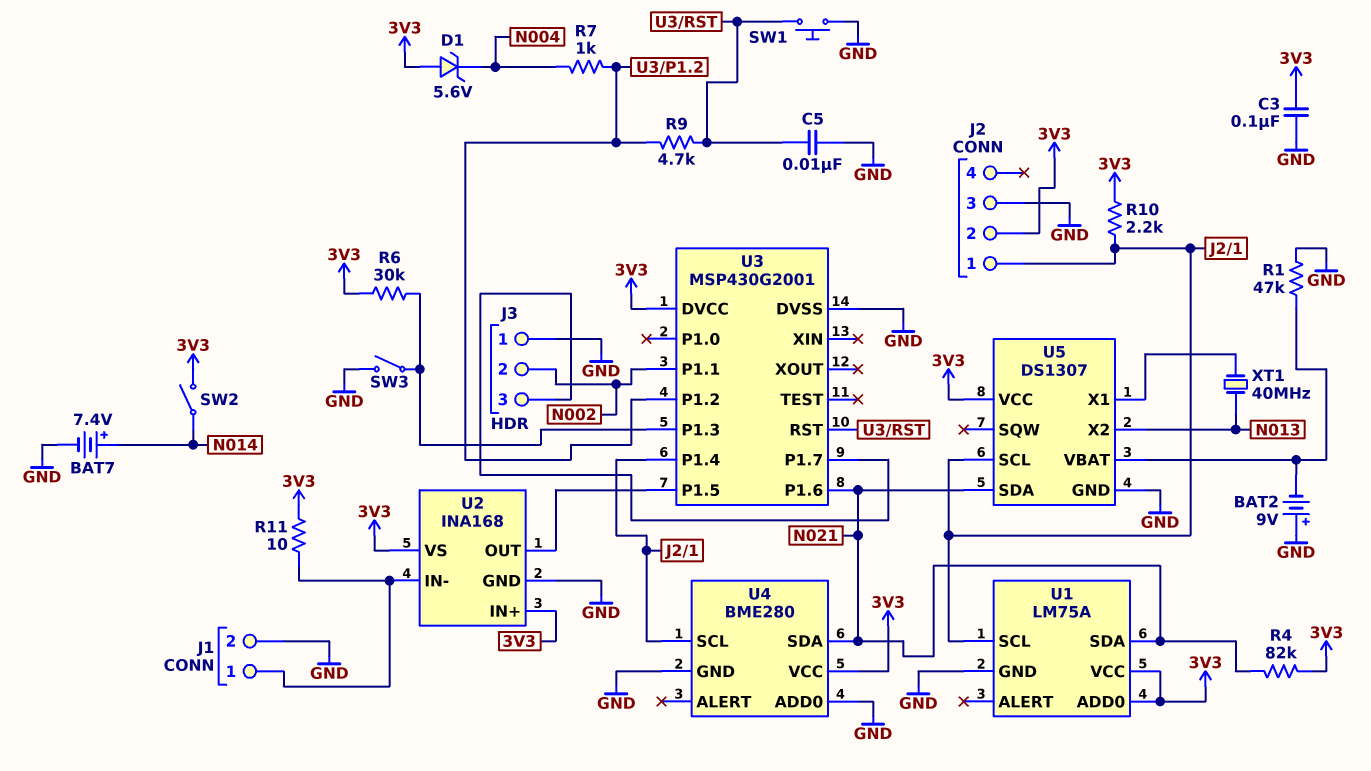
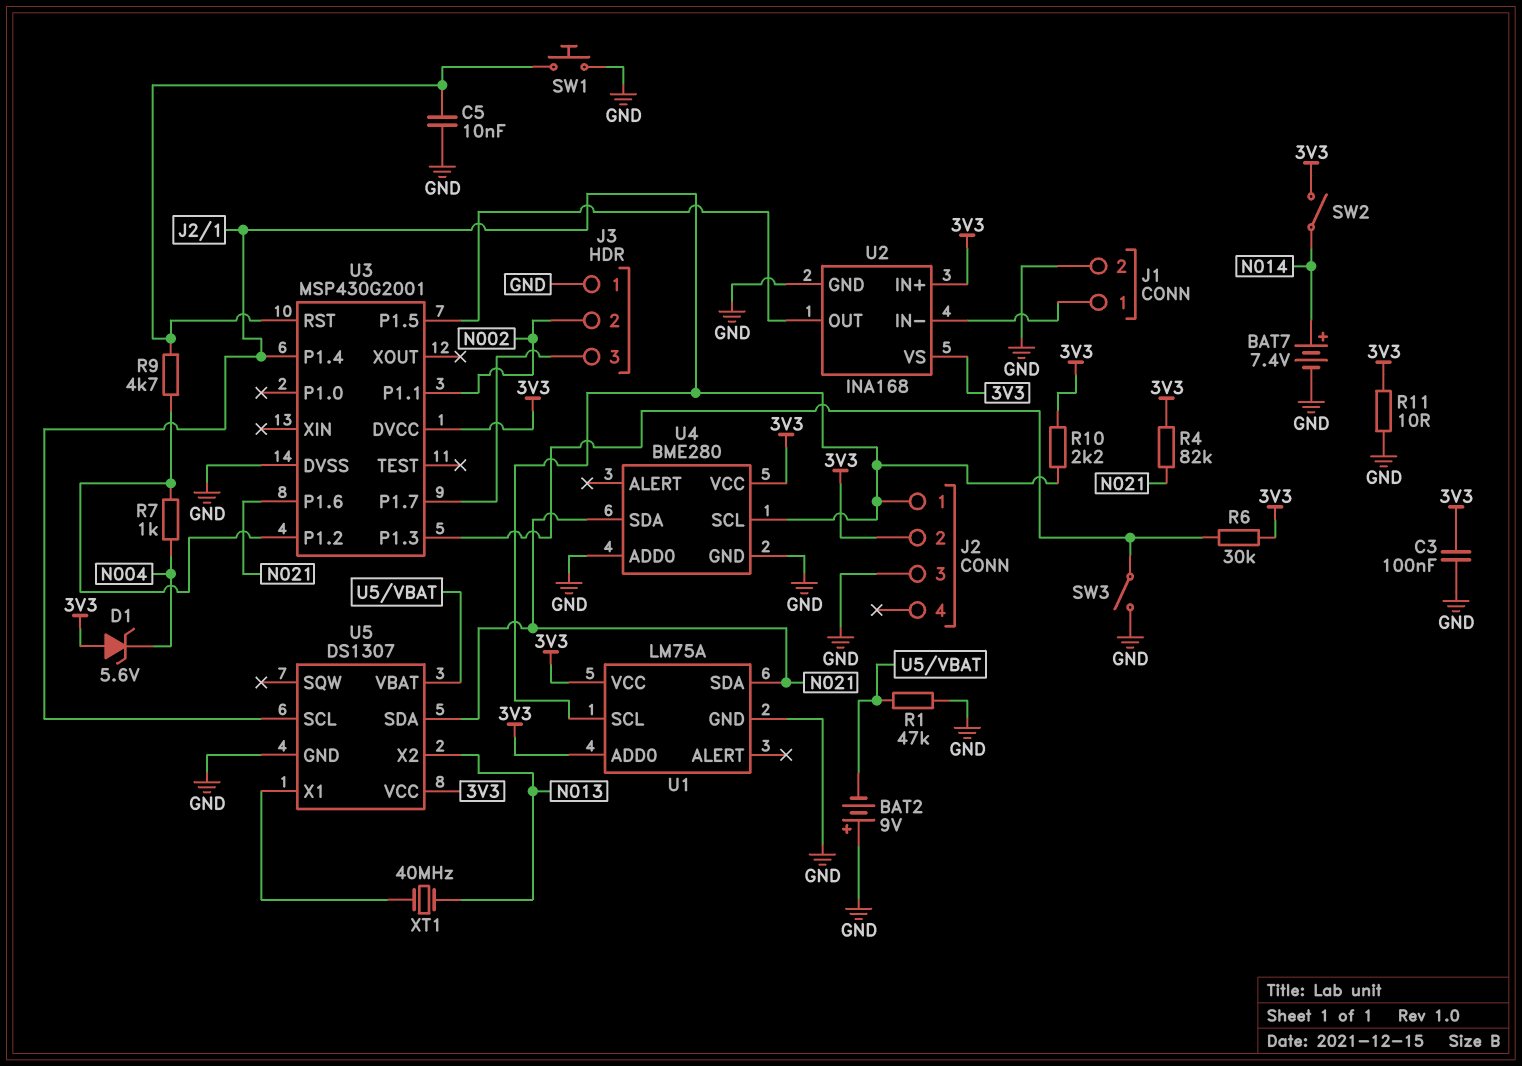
R11: 10 (3V3, J1/1) -> 10 (3V3, GND)

